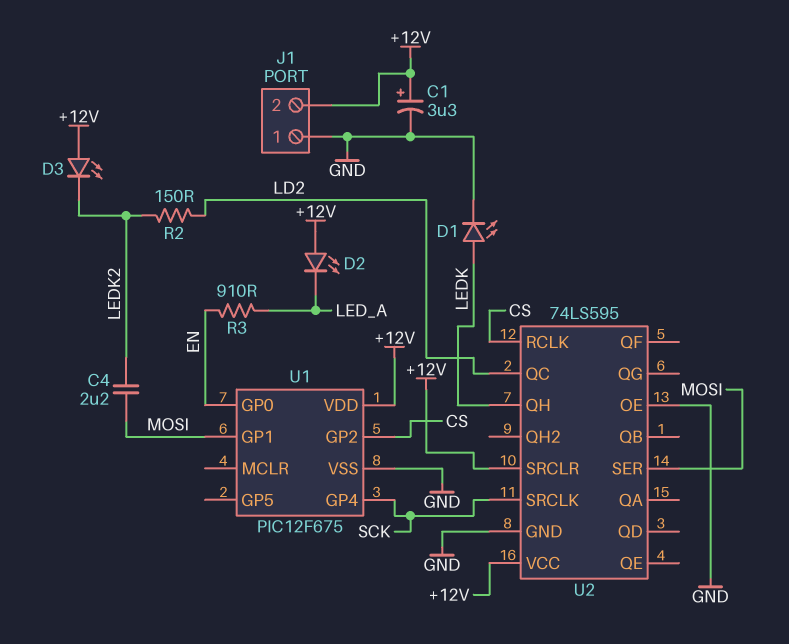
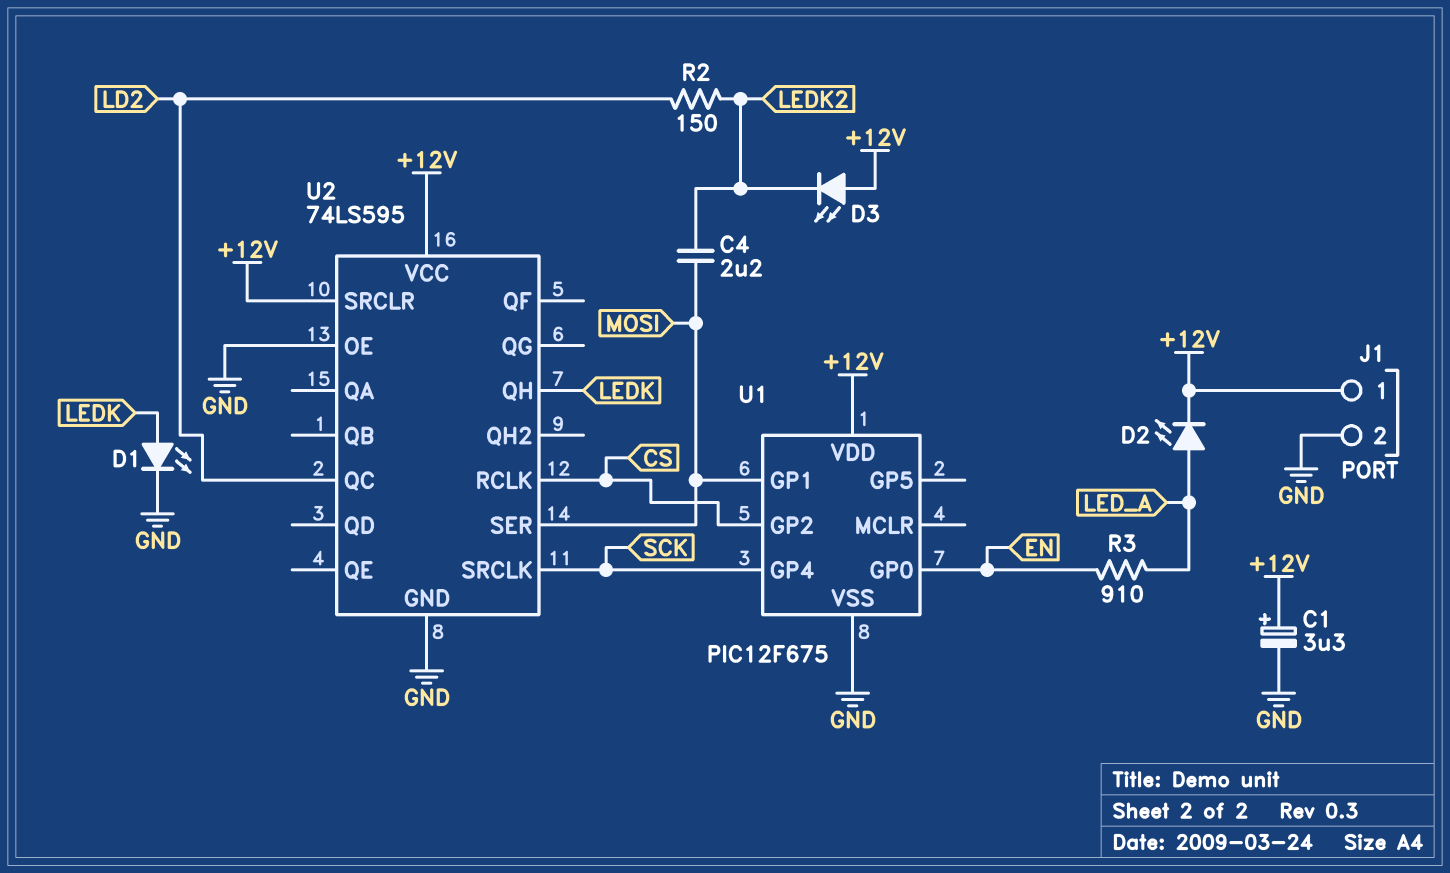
D2: LED (A +12V, K LED_A) -> LED (A LED_A, K +12V)
J1 pin 1: GND -> +12V
J1 pin 2: +12V -> GND

